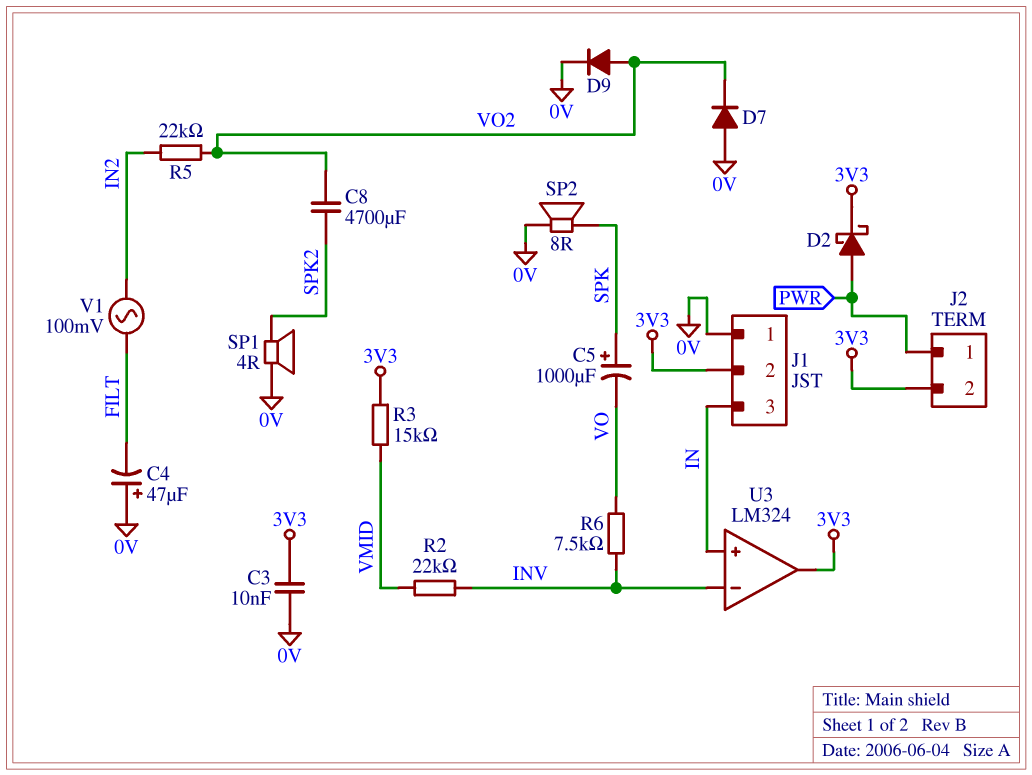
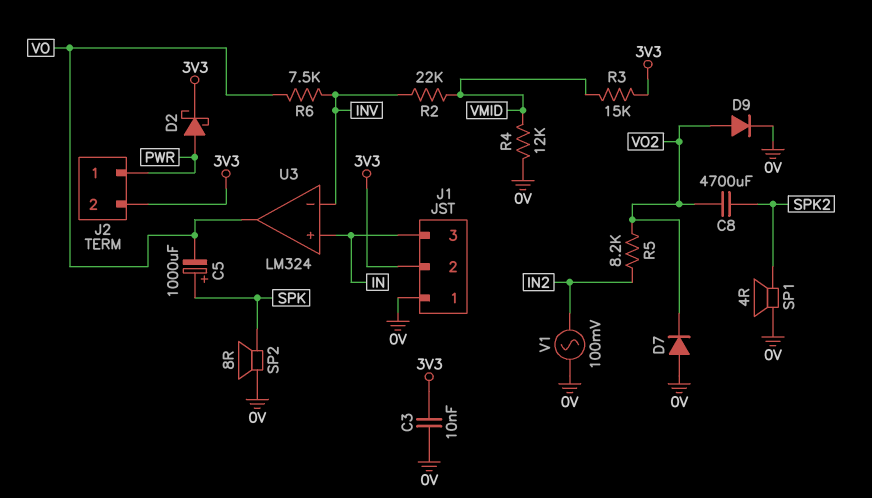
C4: 47uF (plus 0V, minus FILT) -> none
R4: none -> 12k (0V, VMID)
R5: 22k (IN2, VO2) -> 8.2k (IN2, VO2)
U3 pin out: 3V3 -> VO
V1: AC 100mV (FILT, IN2) -> AC 100mV (0V, IN2)

